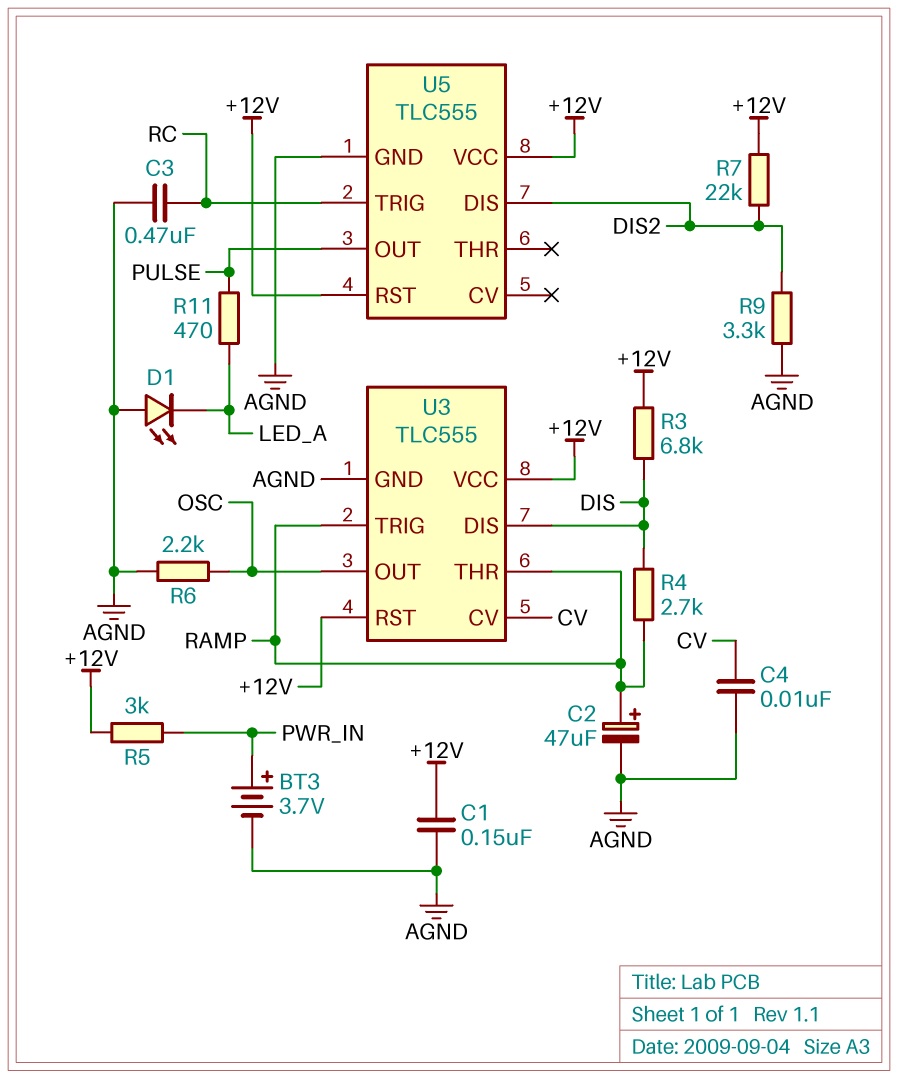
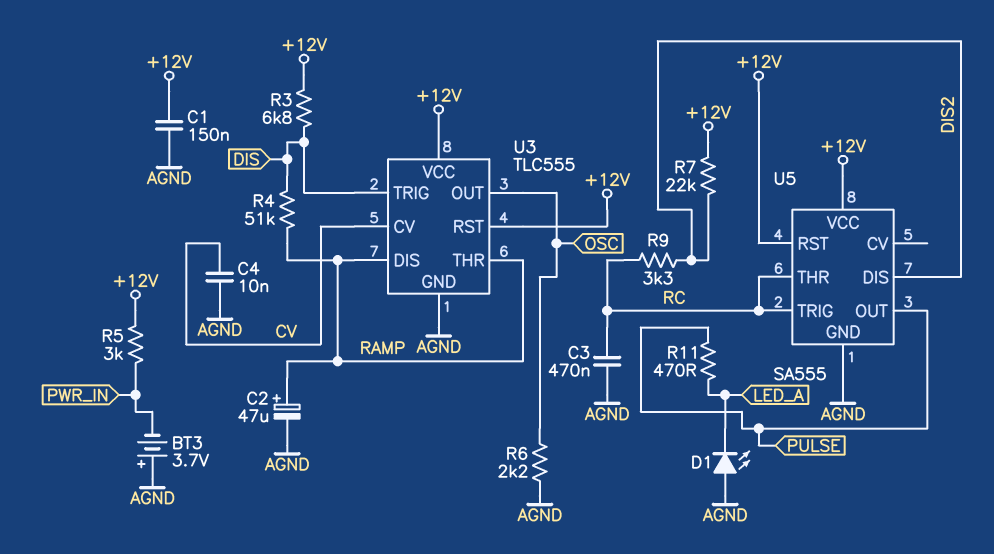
BT3: 3.7V (plus PWR_IN, minus AGND) -> 3.7V (plus AGND, minus PWR_IN)
R4: 2.7k (DIS, RAMP) -> 51k (DIS, RAMP)
R9: 3.3k (AGND, DIS2) -> 3.3k (DIS2, RC)
U3 pin DIS: DIS -> RAMP
U3 pin TRIG: RAMP -> DIS
U5: TLC555 -> SA555
U5 pin THR: none -> RC

